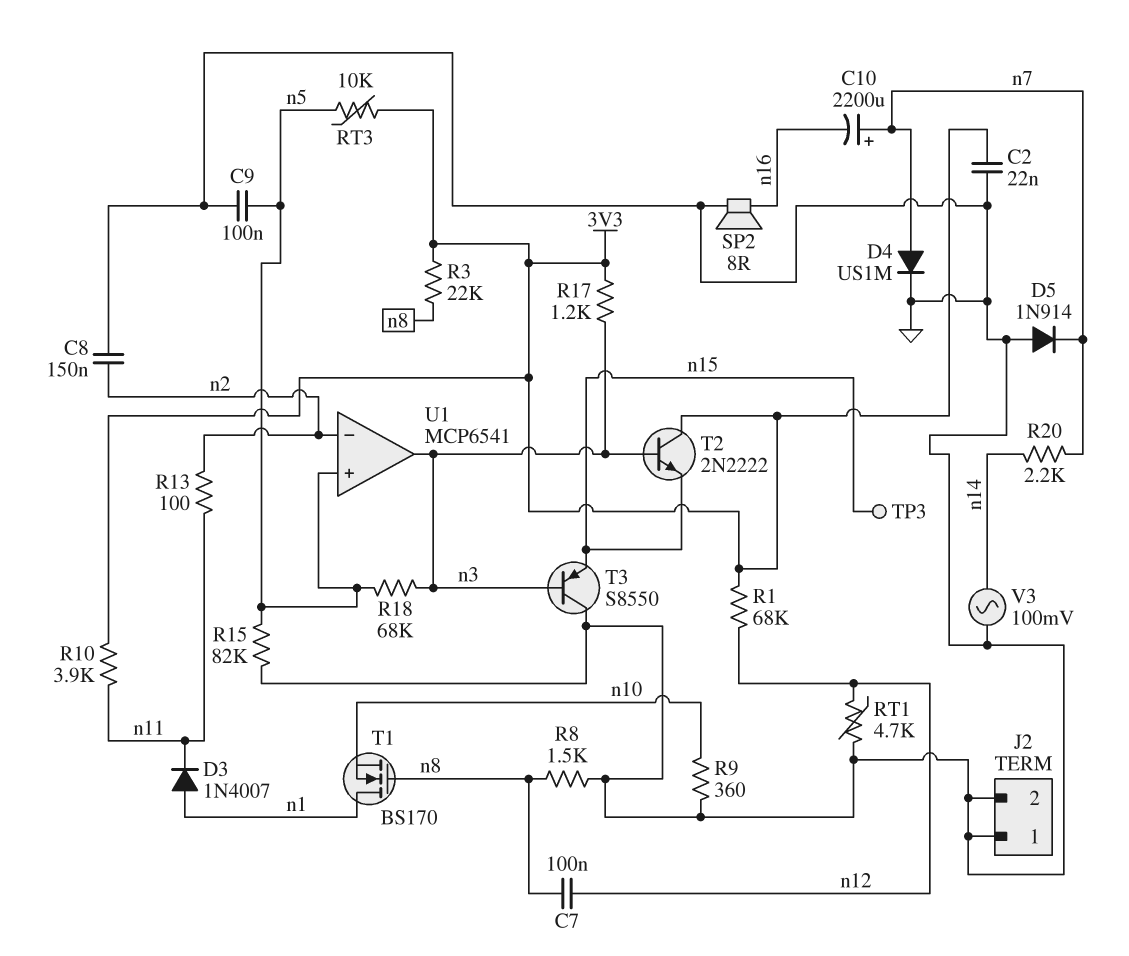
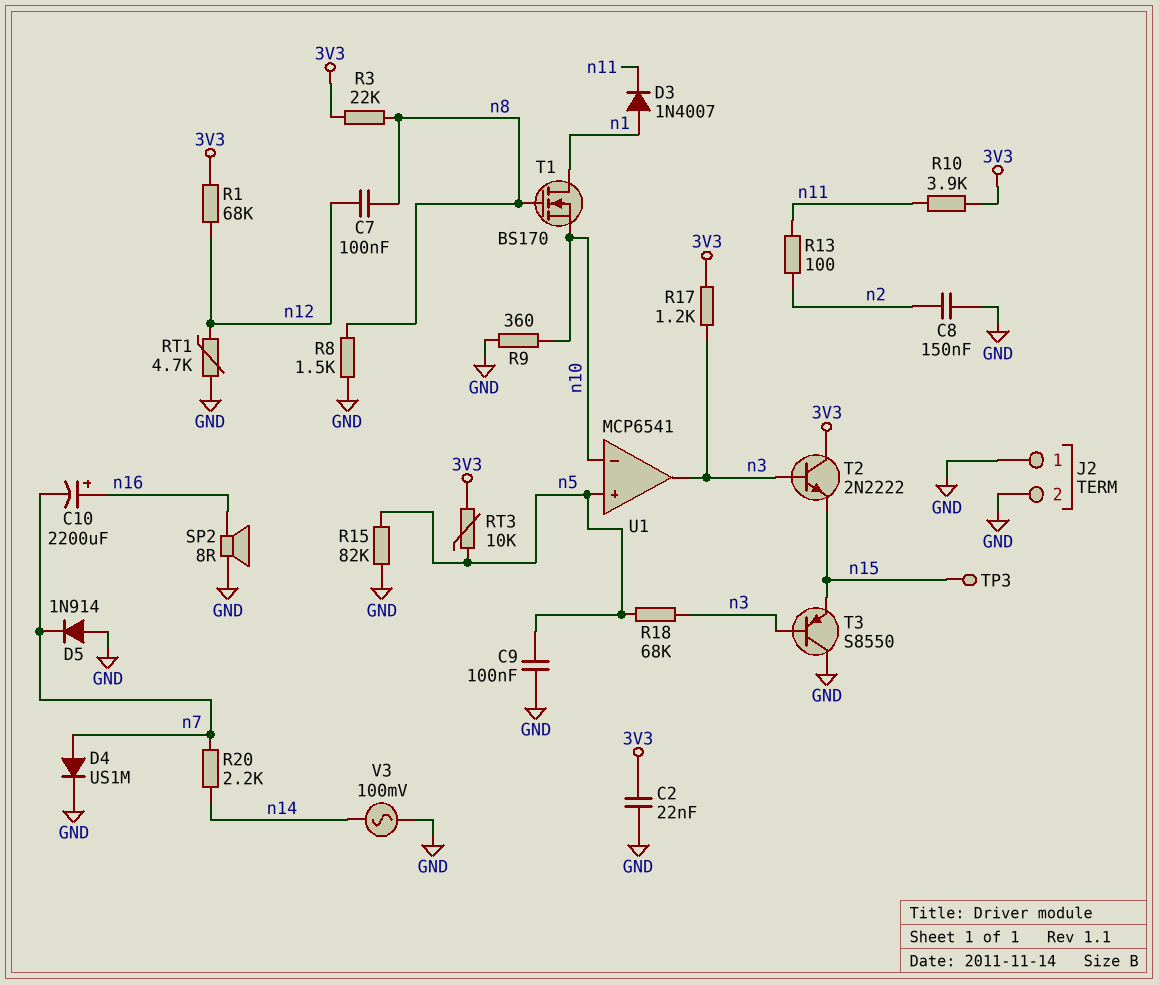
C10: 2200uF (plus n7, minus n16) -> 2200uF (plus n16, minus n7)
U1 pin in-: n2 -> n10

